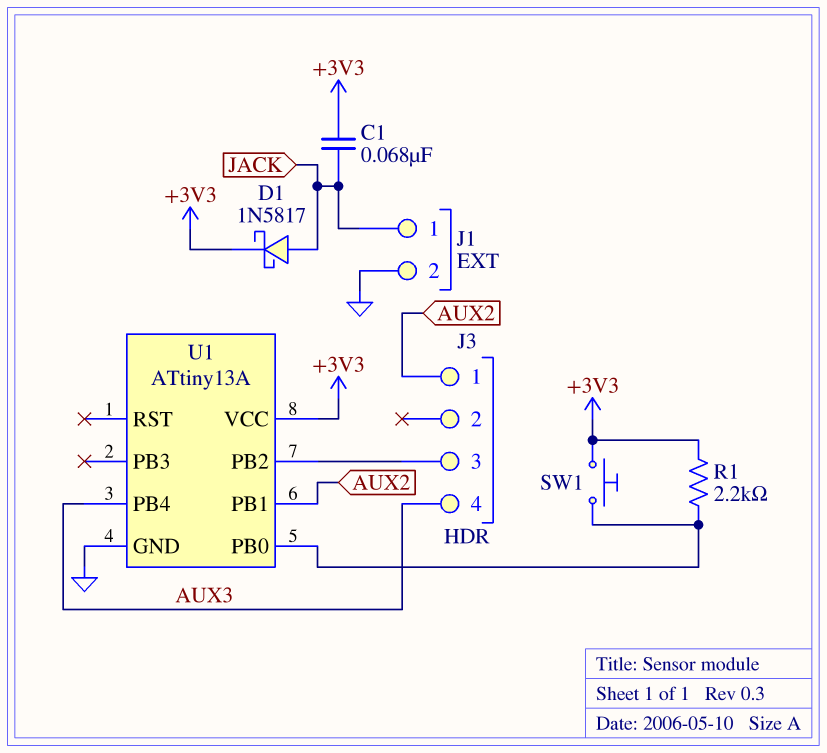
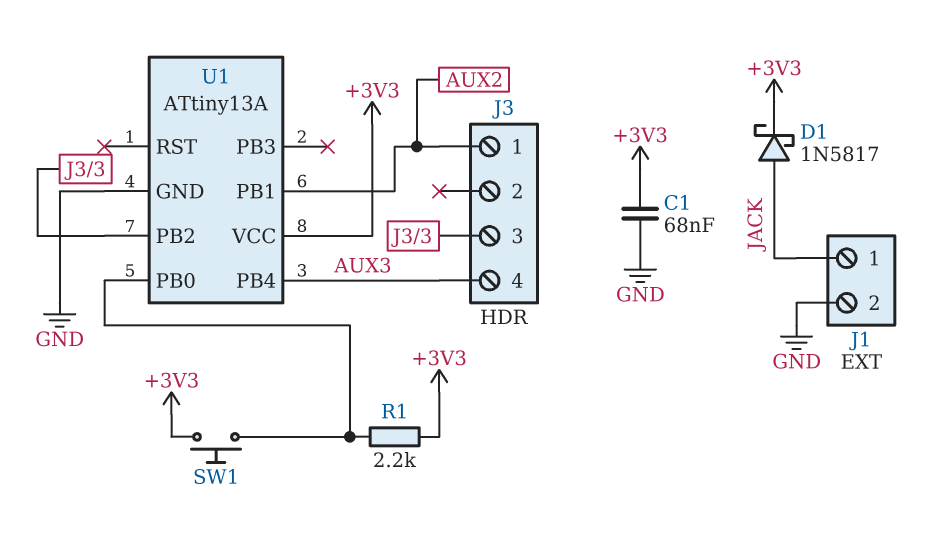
C1: 68nF (+3V3, JACK) -> 68nF (+3V3, GND)

